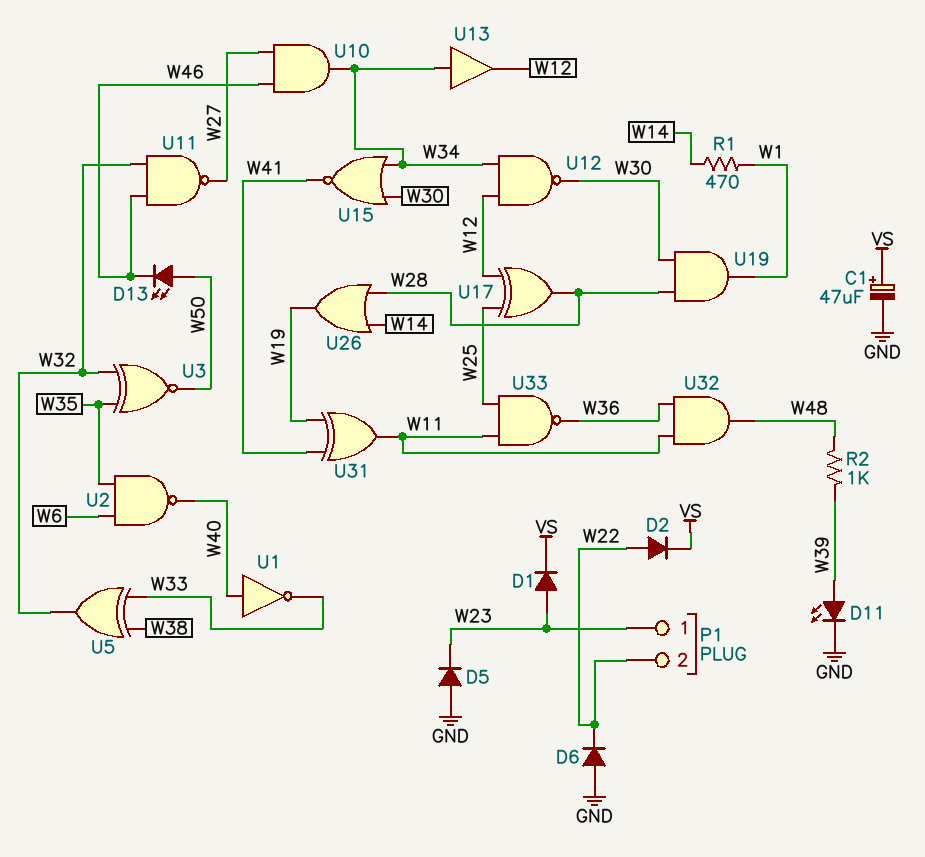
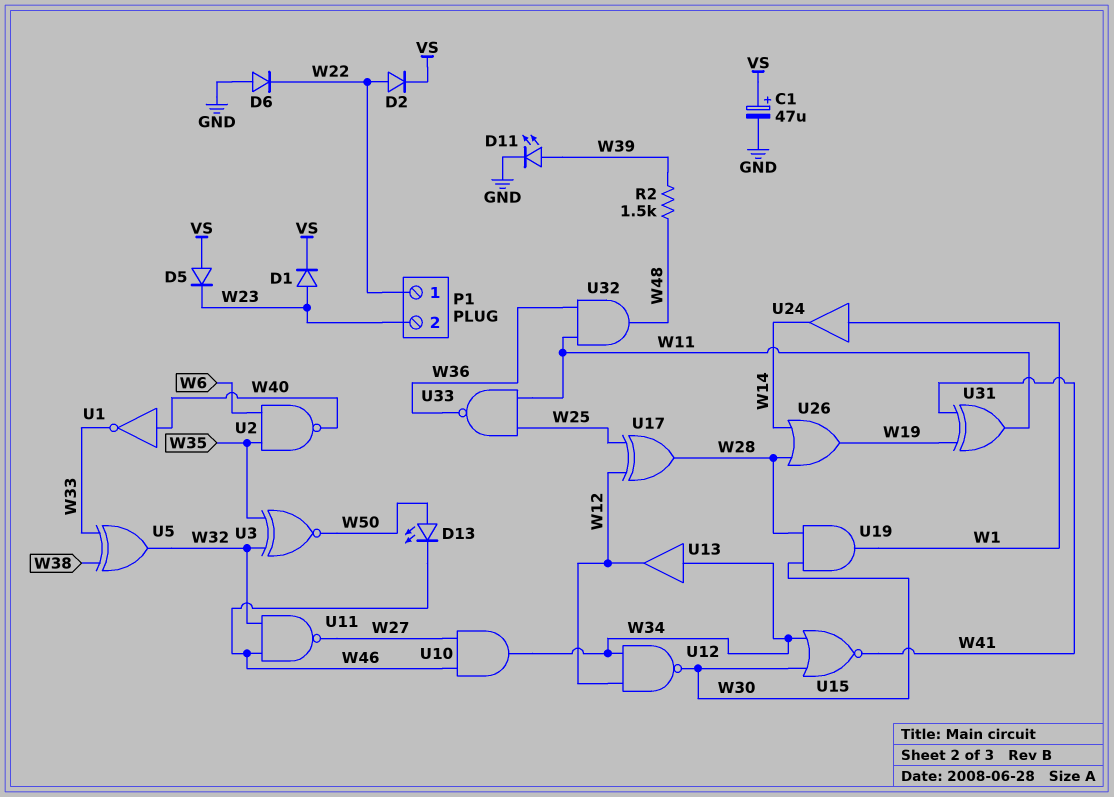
D5: diode (A GND, K W23) -> diode (A VS, K W23)
P1 pin 1: W23 -> W22
P1 pin 2: W22 -> W23
R1: 470 (W1, W14) -> none
R2: 1k (W39, W48) -> 1.5k (W39, W48)
U24: none -> buffer (in W1, out W14)

